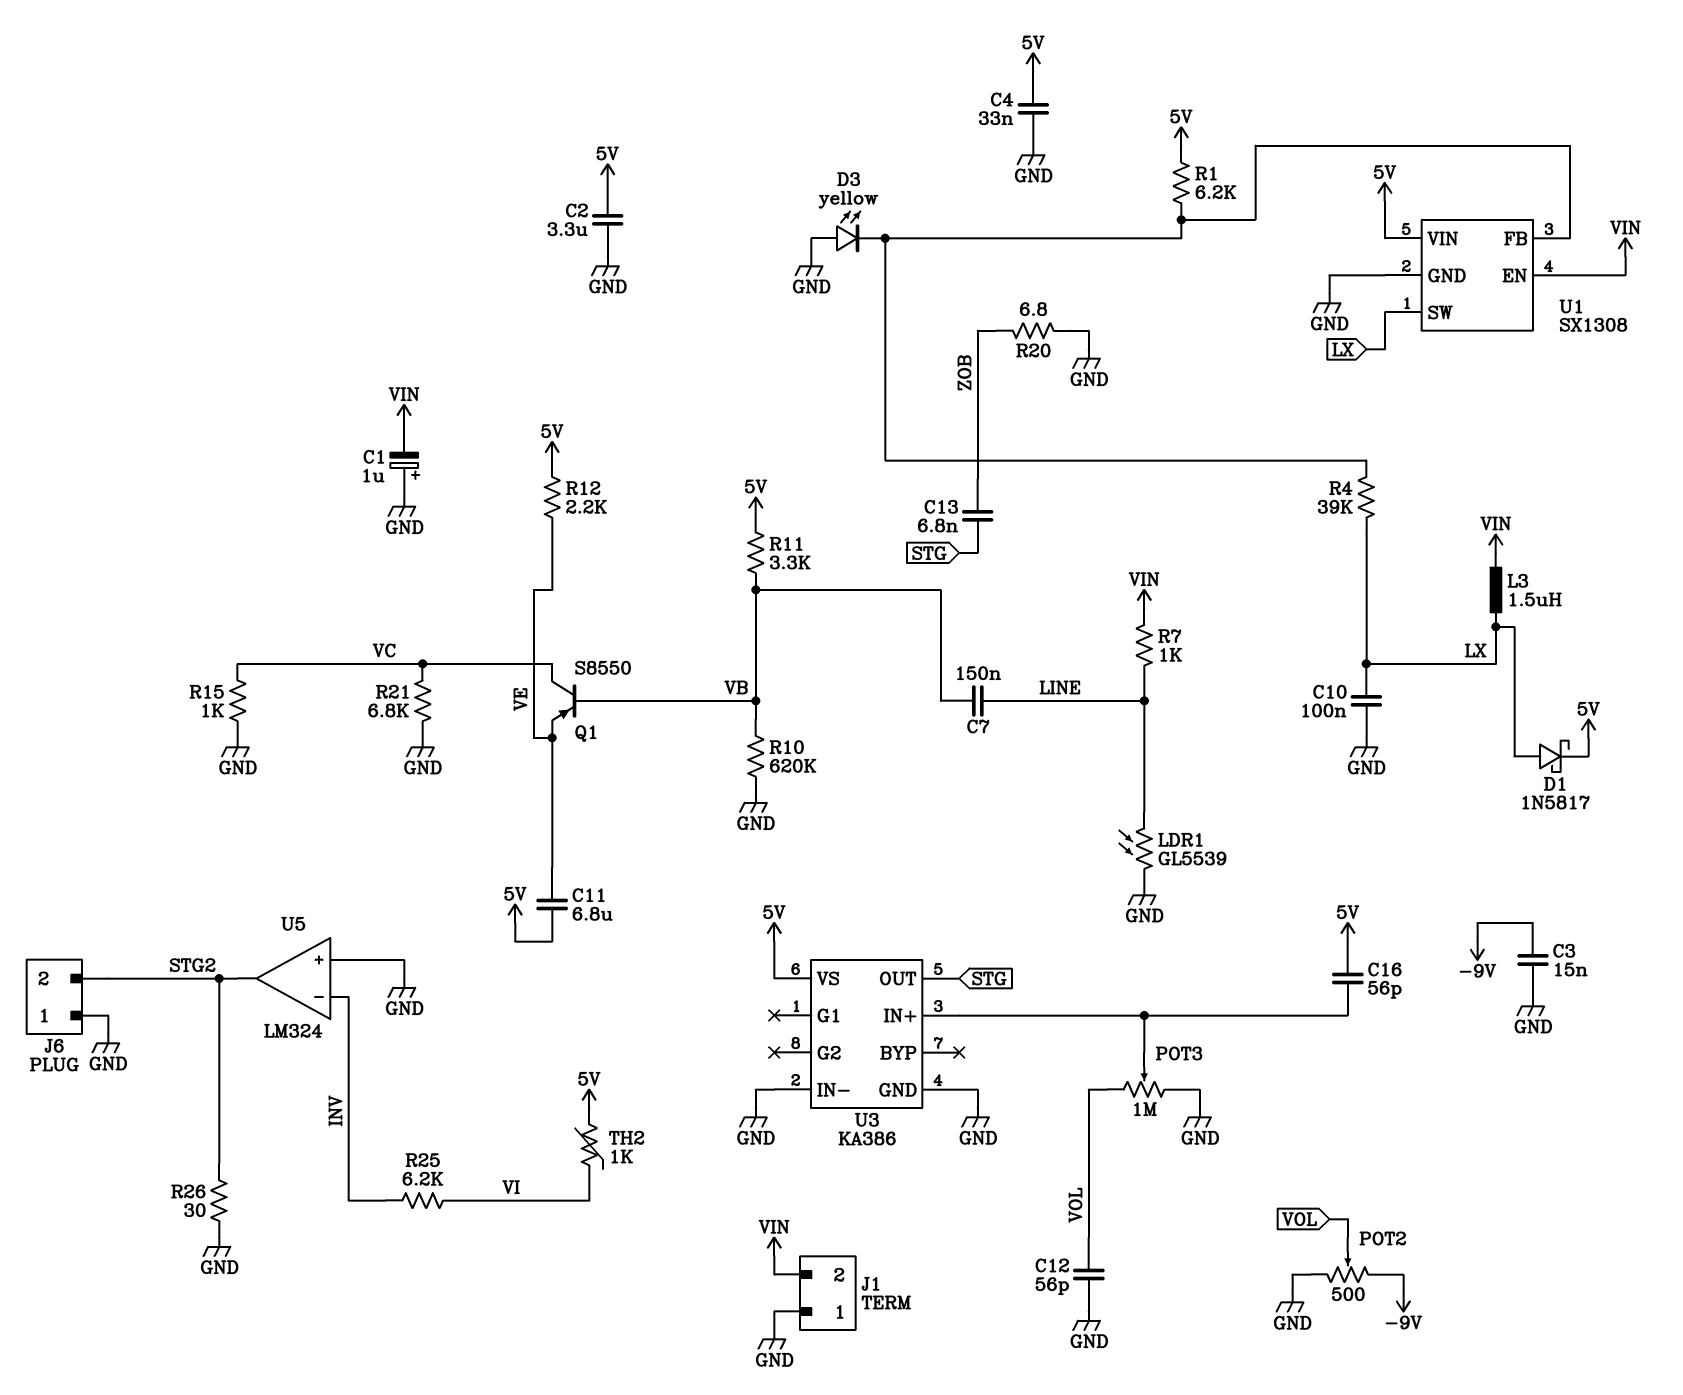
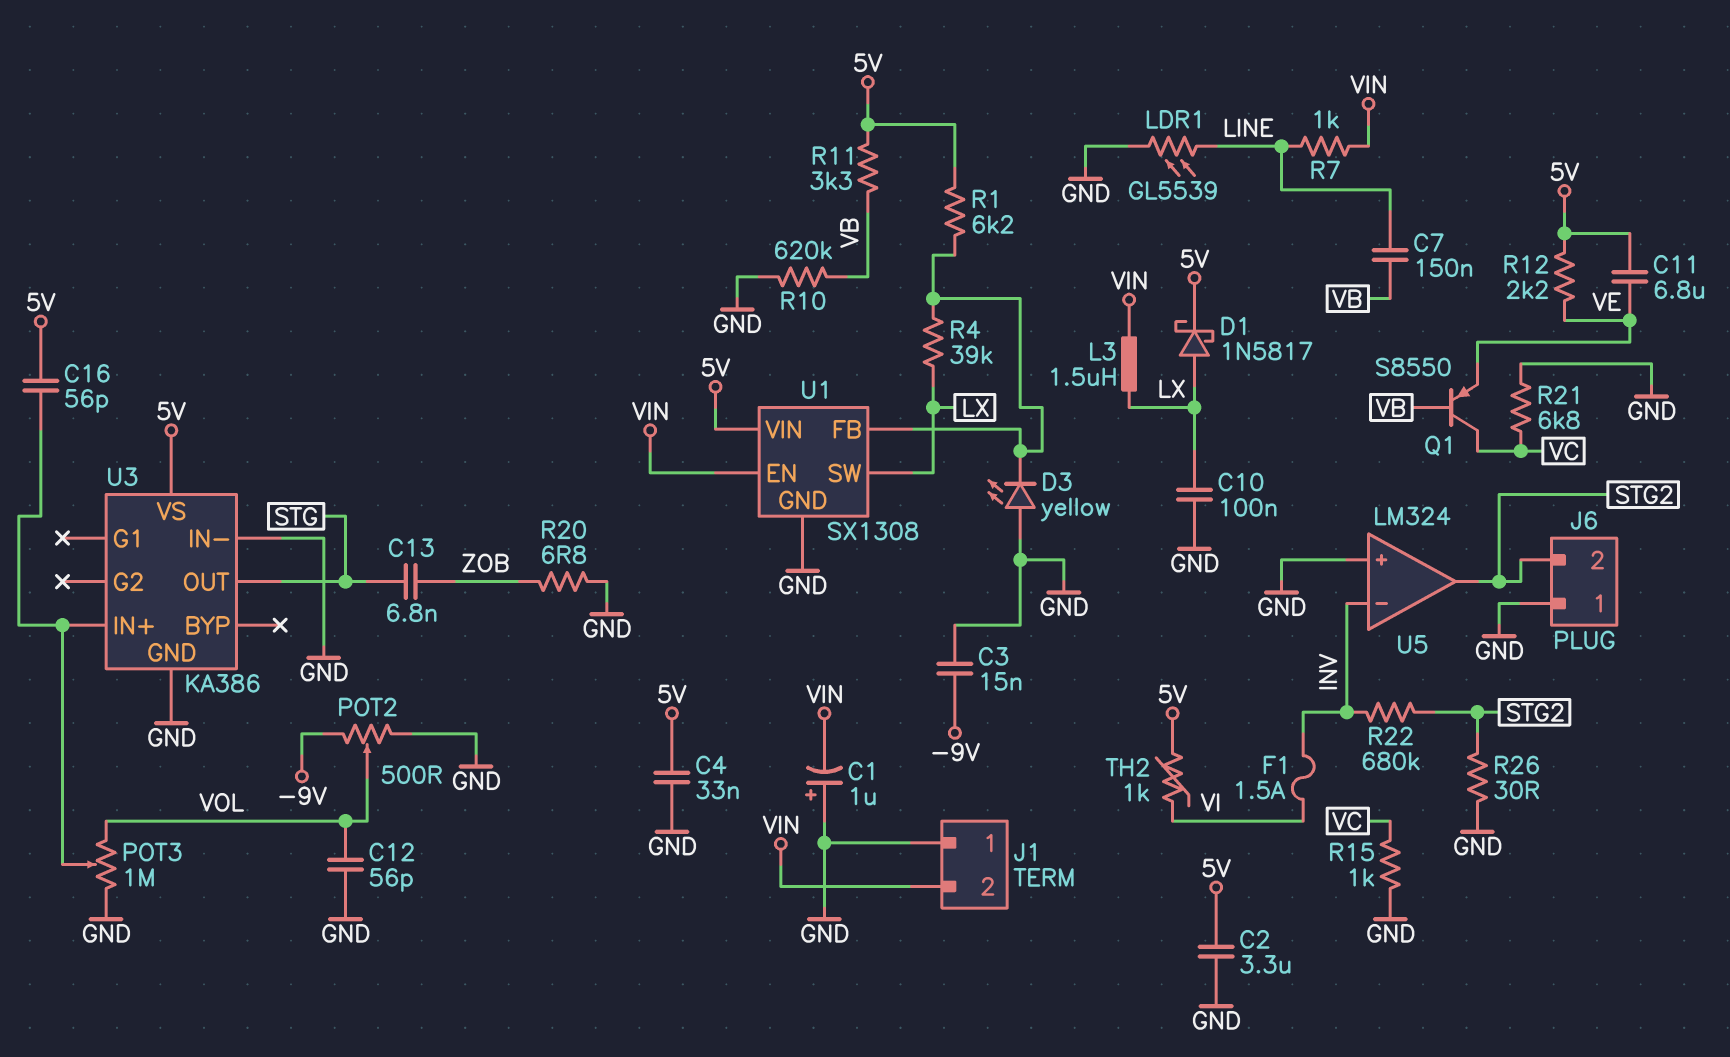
F1: none -> 1.5A (INV, VI)
R22: none -> 680k (INV, STG2)
R25: 6.2k (INV, VI) -> none

